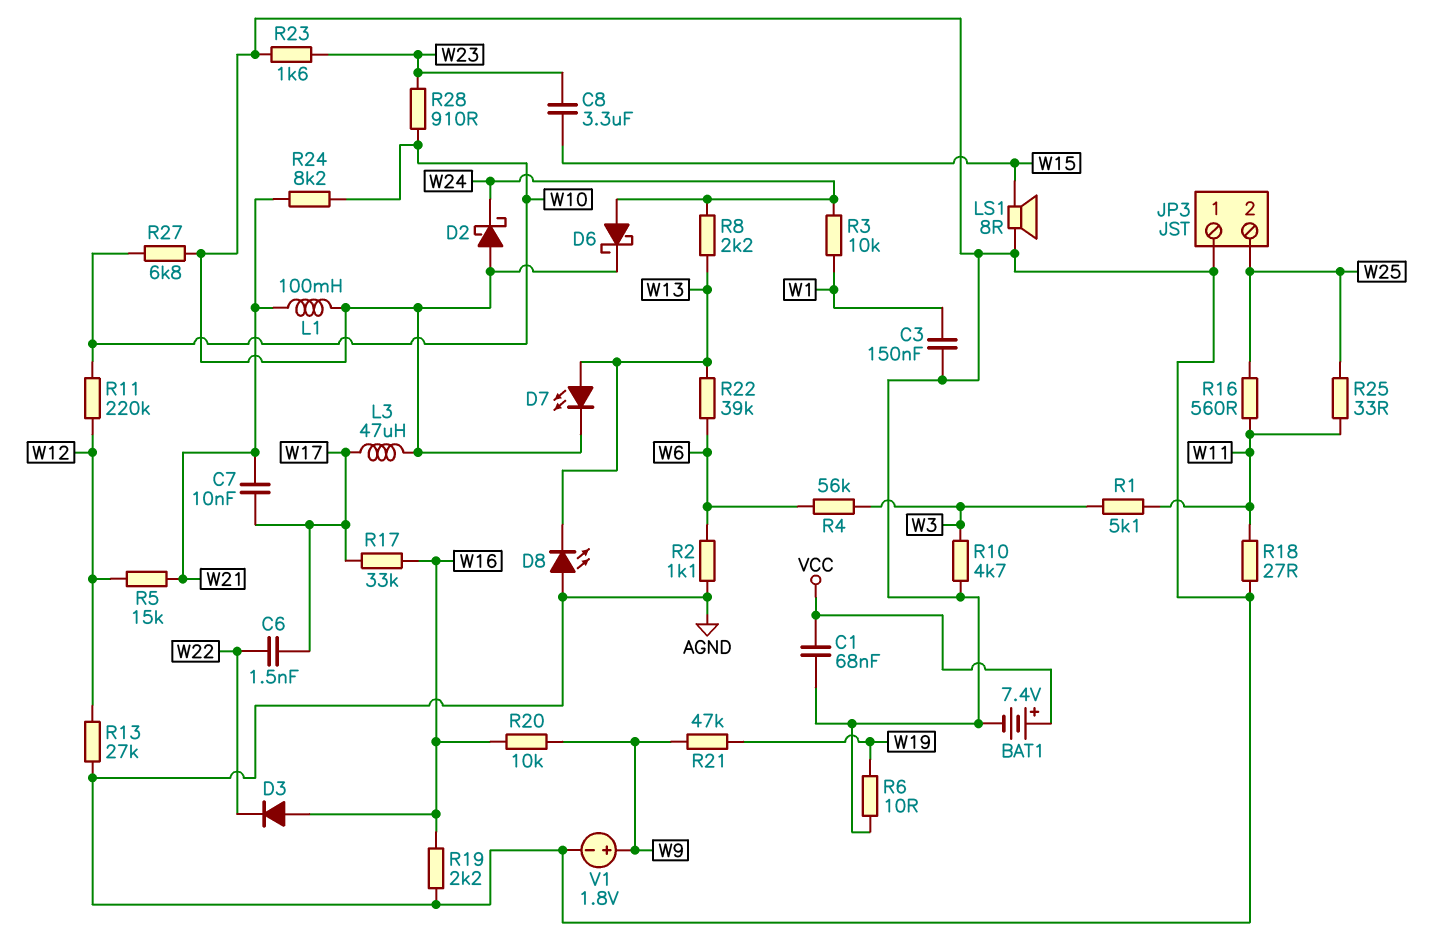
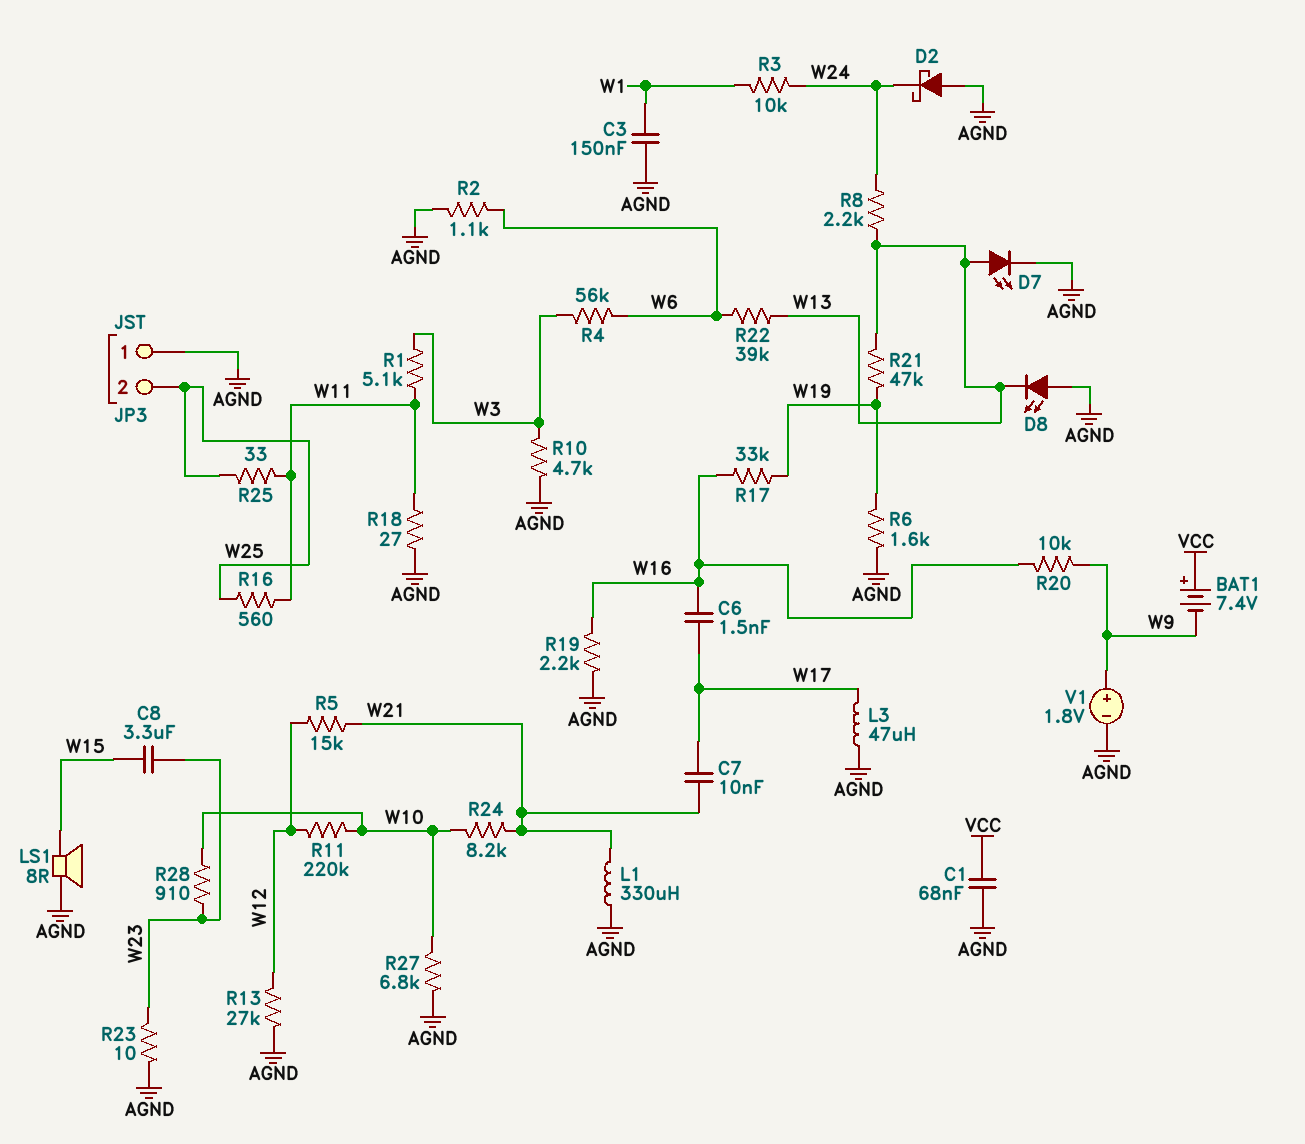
BAT1: 7.4V (plus VCC, minus AGND) -> 7.4V (plus VCC, minus W9)
C6: 1.5nF (W17, W22) -> 1.5nF (W16, W17)
D3: diode (A W16, K W22) -> none
D6: schottky (A W24, K AGND) -> none
L1: 100mH (AGND, W21) -> 330uH (AGND, W21)
R6: 10 (AGND, W19) -> 1.6k (AGND, W19)
R17: 33k (W16, W17) -> 33k (W16, W19)
R21: 47k (W9, W19) -> 47k (W13, W19)
R23: 1.6k (AGND, W23) -> 10 (AGND, W23)

